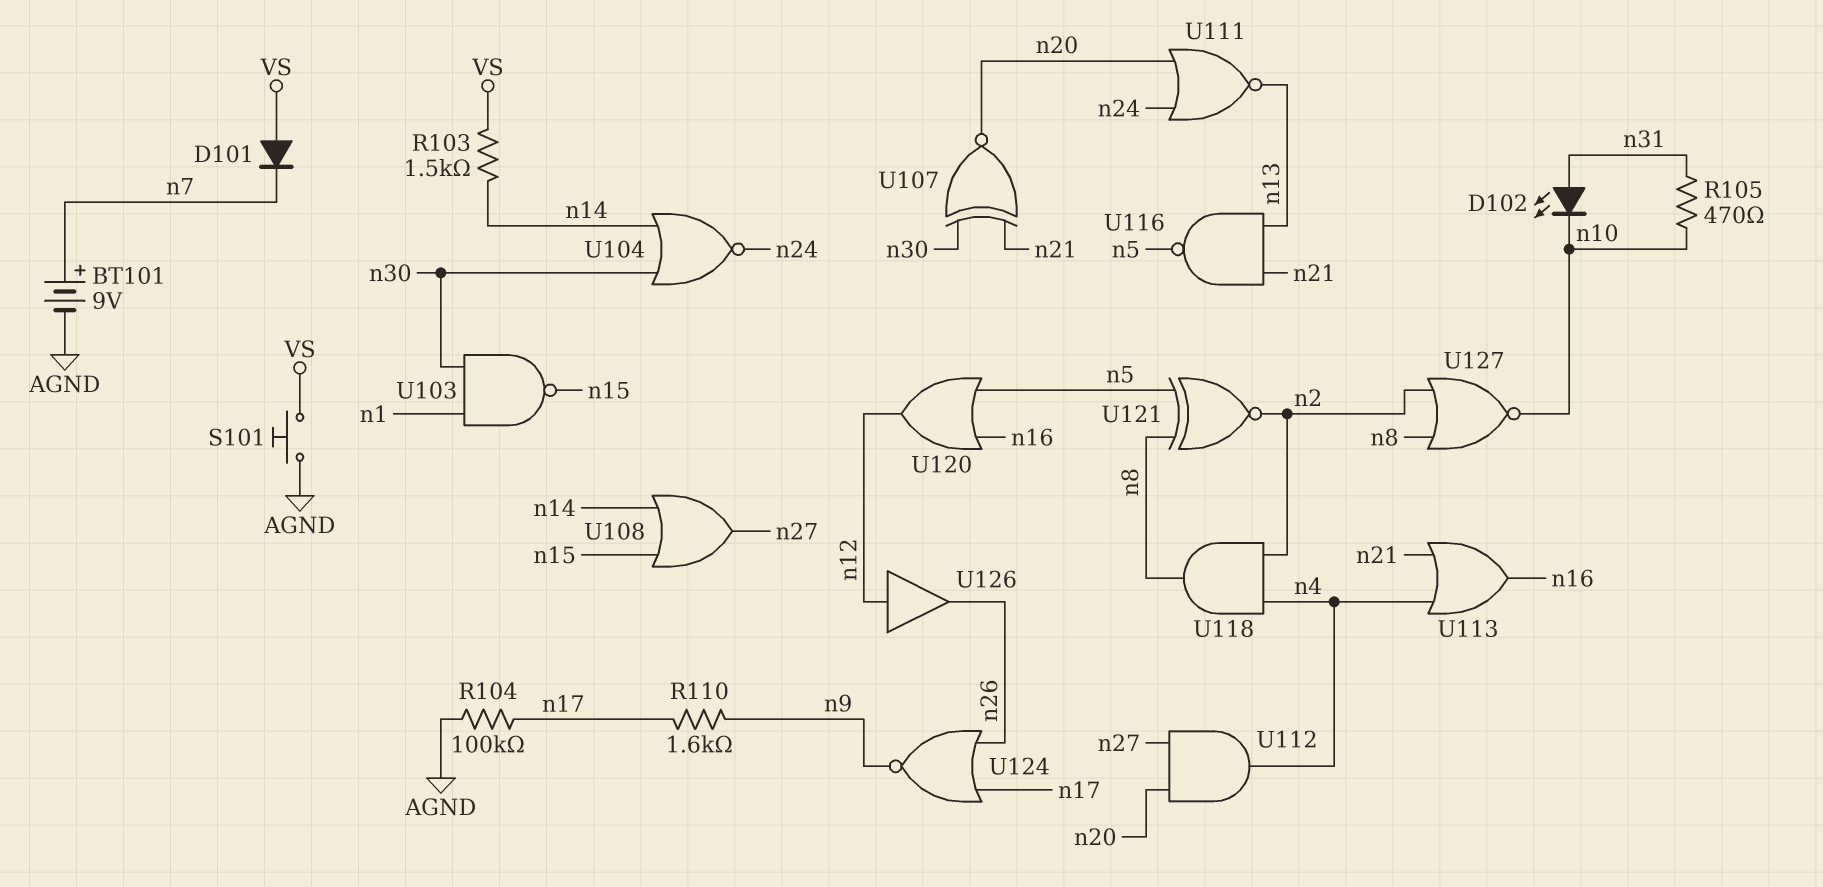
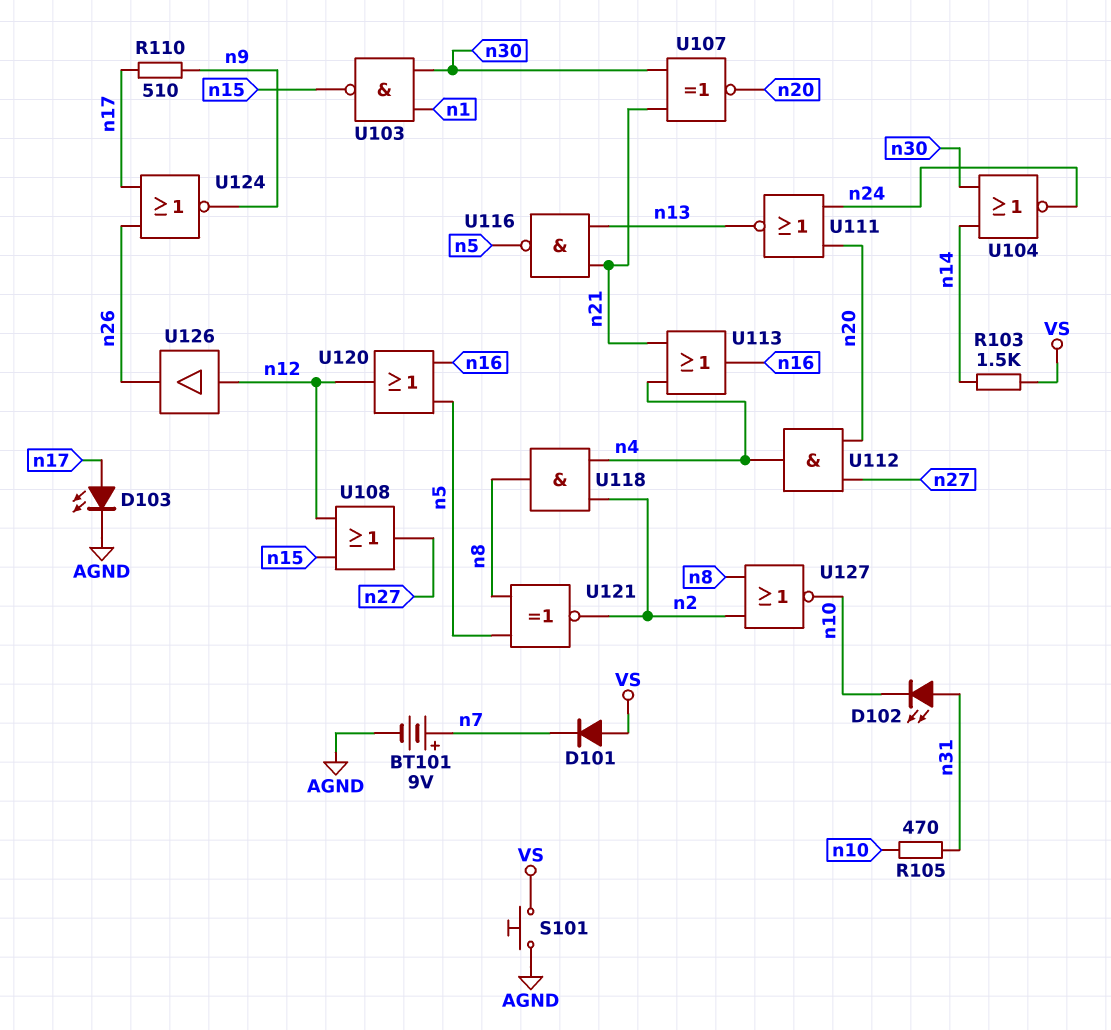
D103: none -> LED (A n17, K AGND)
R104: 100k (AGND, n17) -> none
R110: 1.6k (n9, n17) -> 510 (n9, n17)
U108: OR (in n14, in n15, out n27) -> OR (in n12, in n15, out n27)

